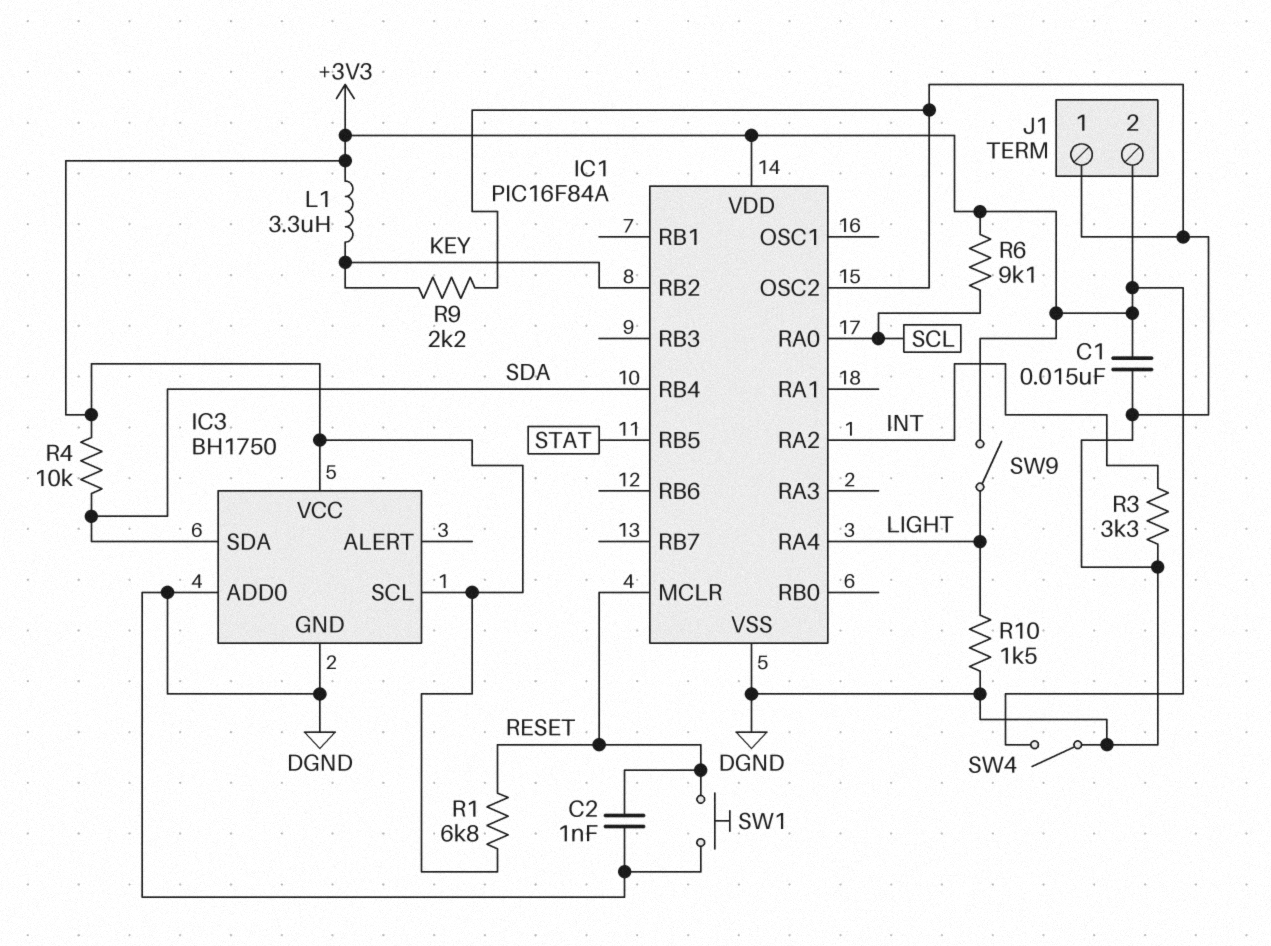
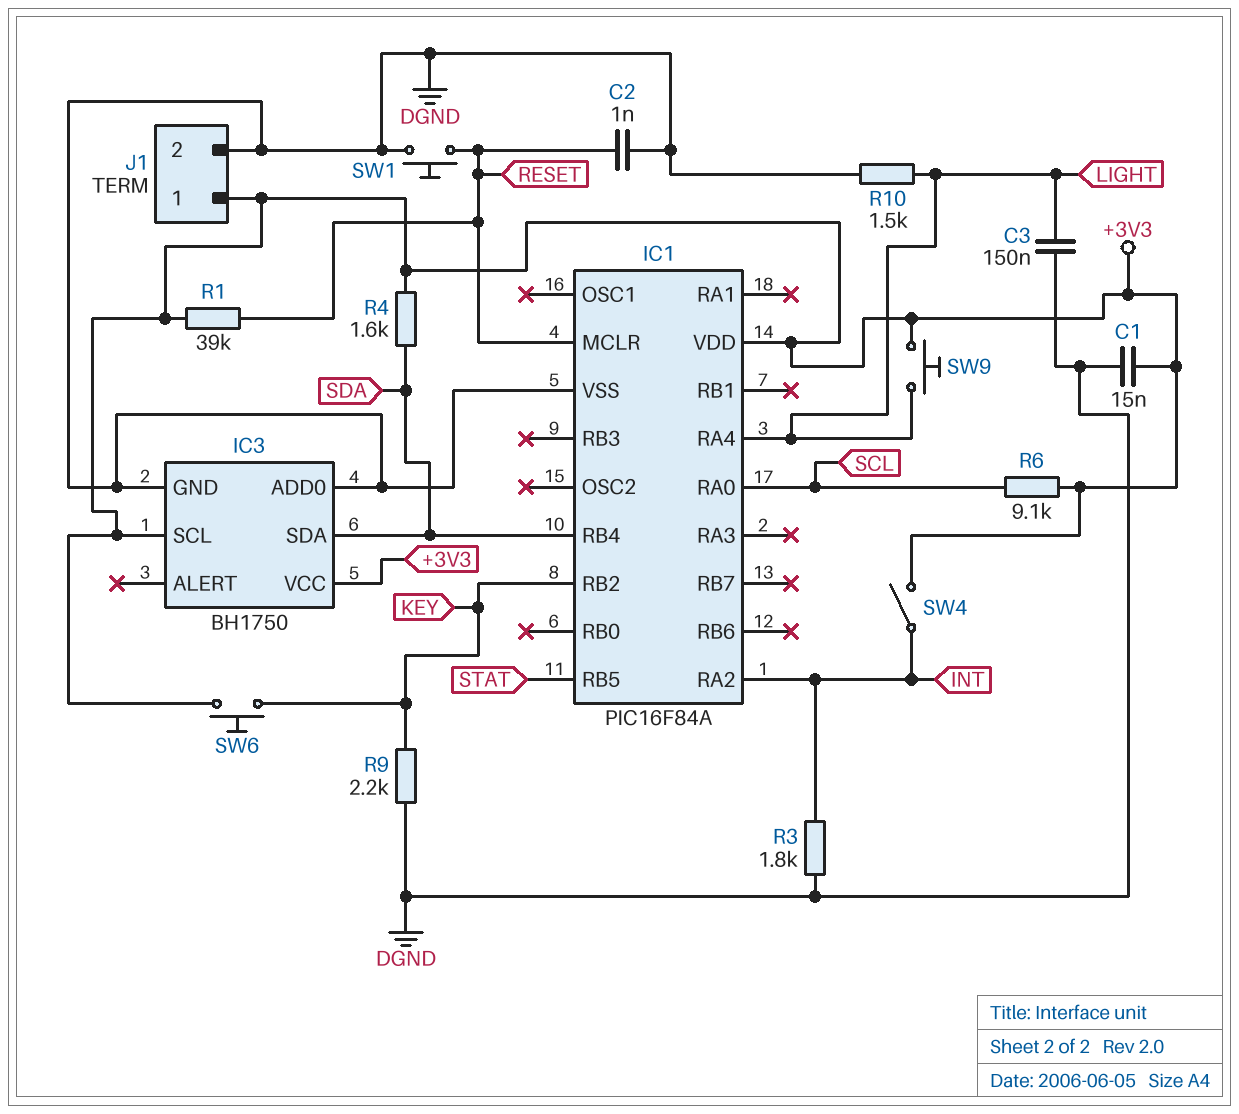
C3: none -> 150nF (DGND, LIGHT)
IC1 pin OSC2: DGND -> none
J1 pin 1: DGND -> +3V3
J1 pin 2: +3V3 -> DGND
L1: 3.3uH (+3V3, KEY) -> none
R1: 6.8k (+3V3, RESET) -> 39k (+3V3, RESET)
R3: 3.3k (DGND, INT) -> 1.8k (DGND, INT)
R4: 10k (+3V3, SDA) -> 1.6k (+3V3, SDA)
SW4: switch (+3V3, DGND) -> switch (+3V3, INT)
SW6: none -> button (+3V3, KEY)
SW9: switch (+3V3, LIGHT) -> button (+3V3, LIGHT)

